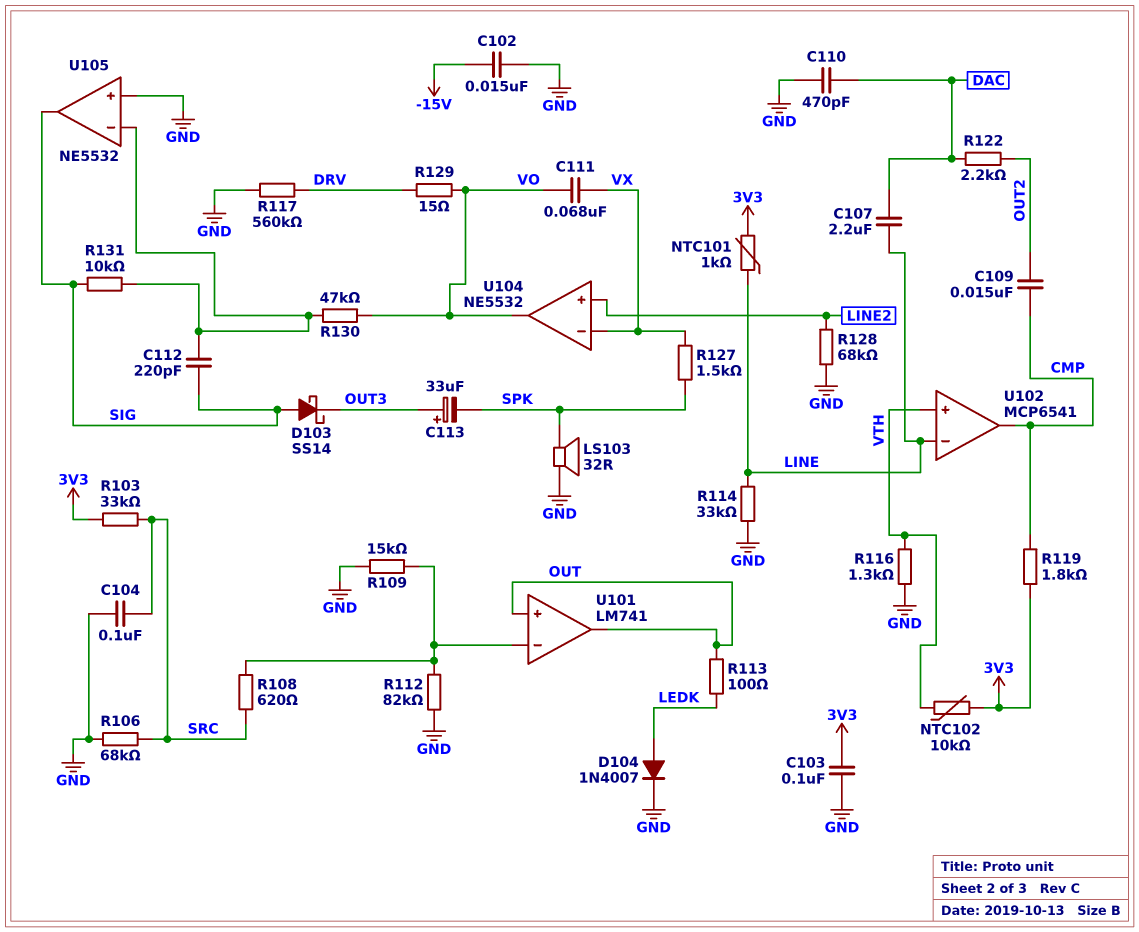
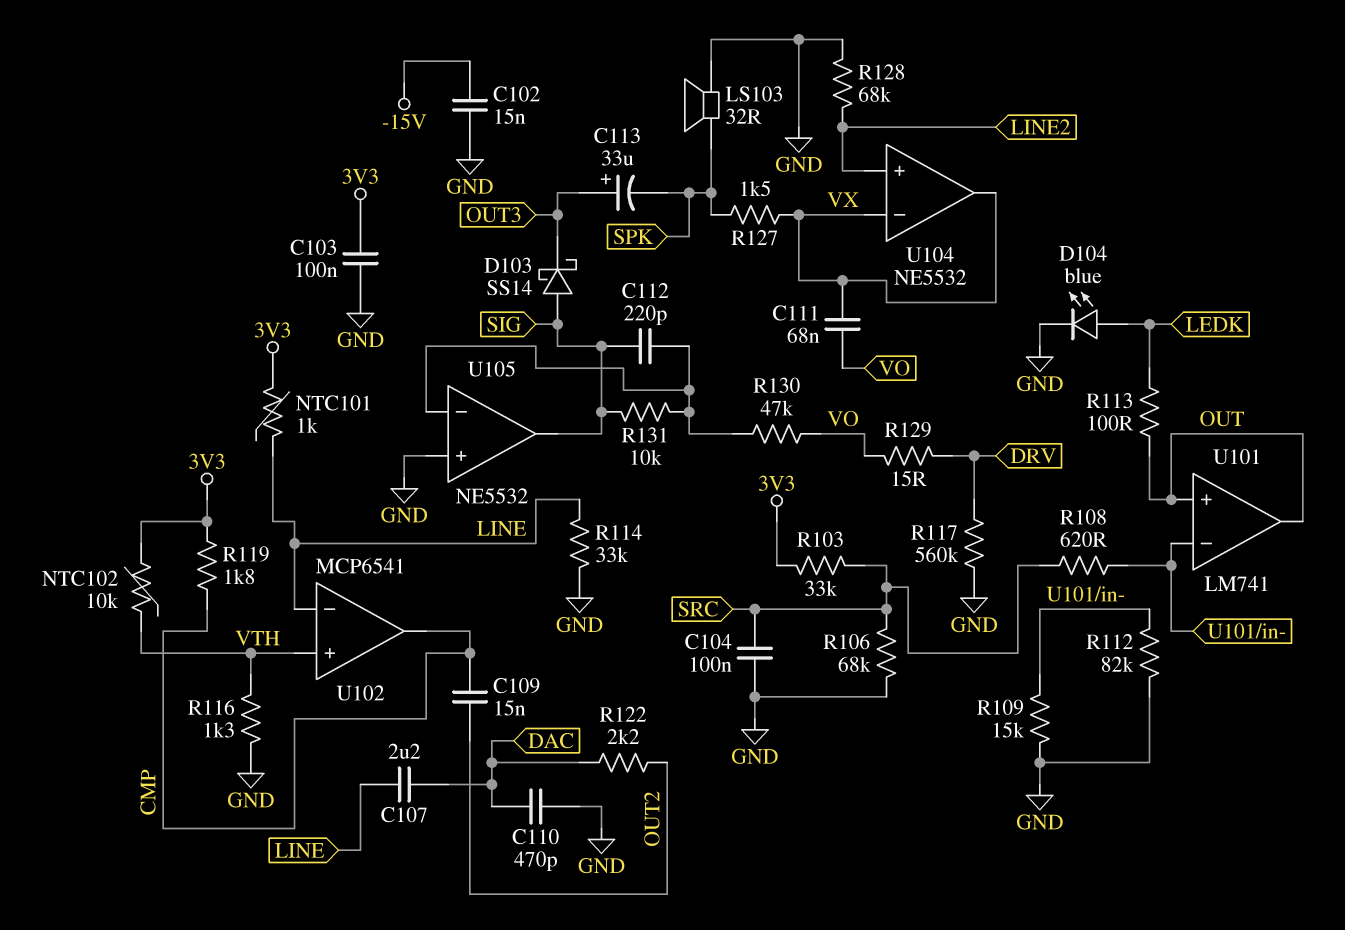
D104: diode 1N4007 (A LEDK, K GND) -> LED blue (A LEDK, K GND)
U104 pin out: VO -> VX

